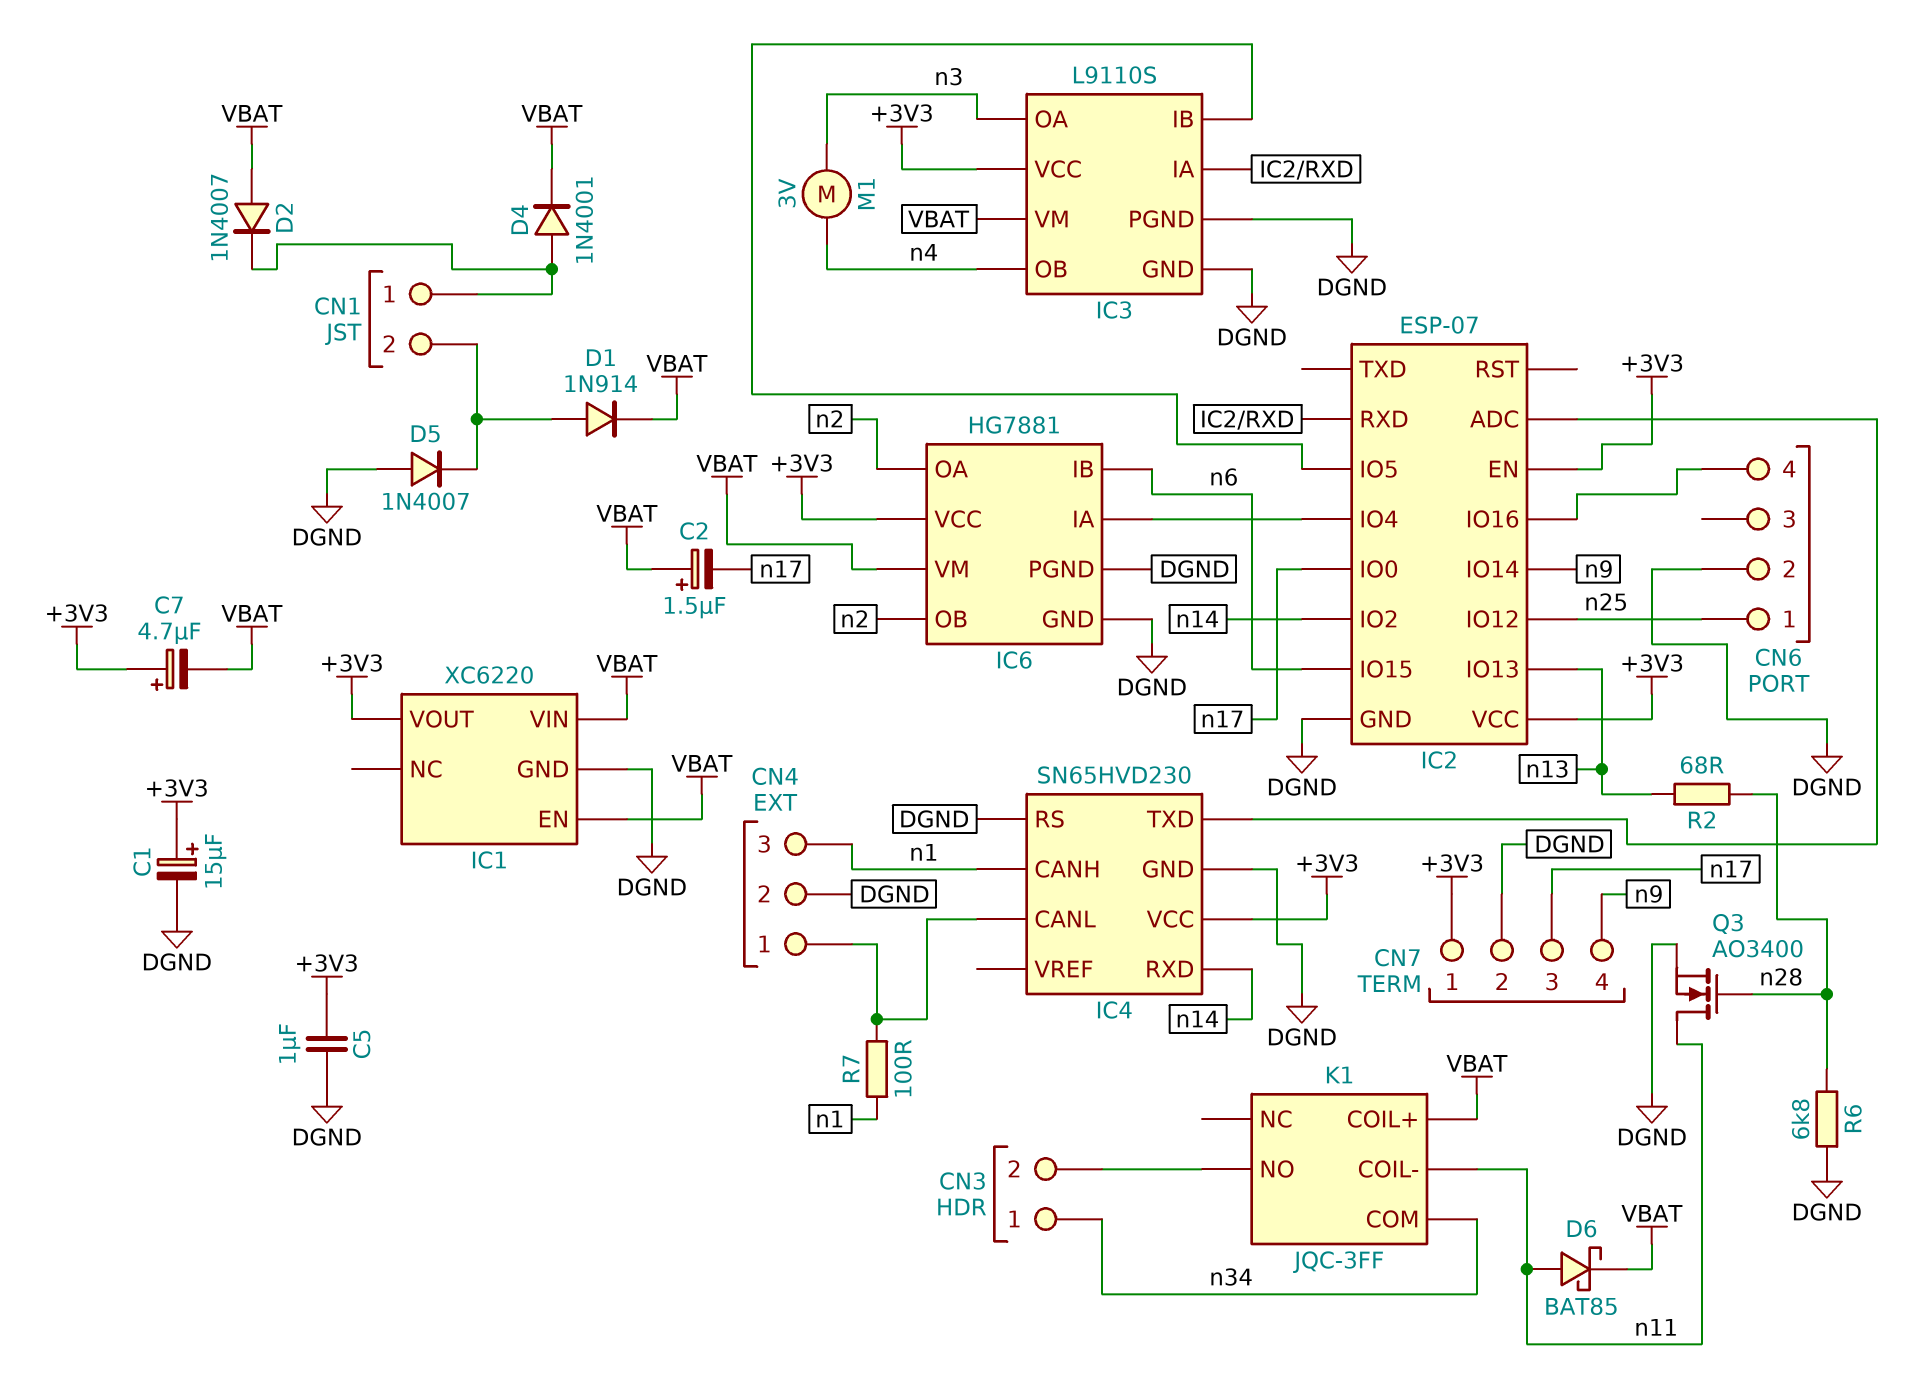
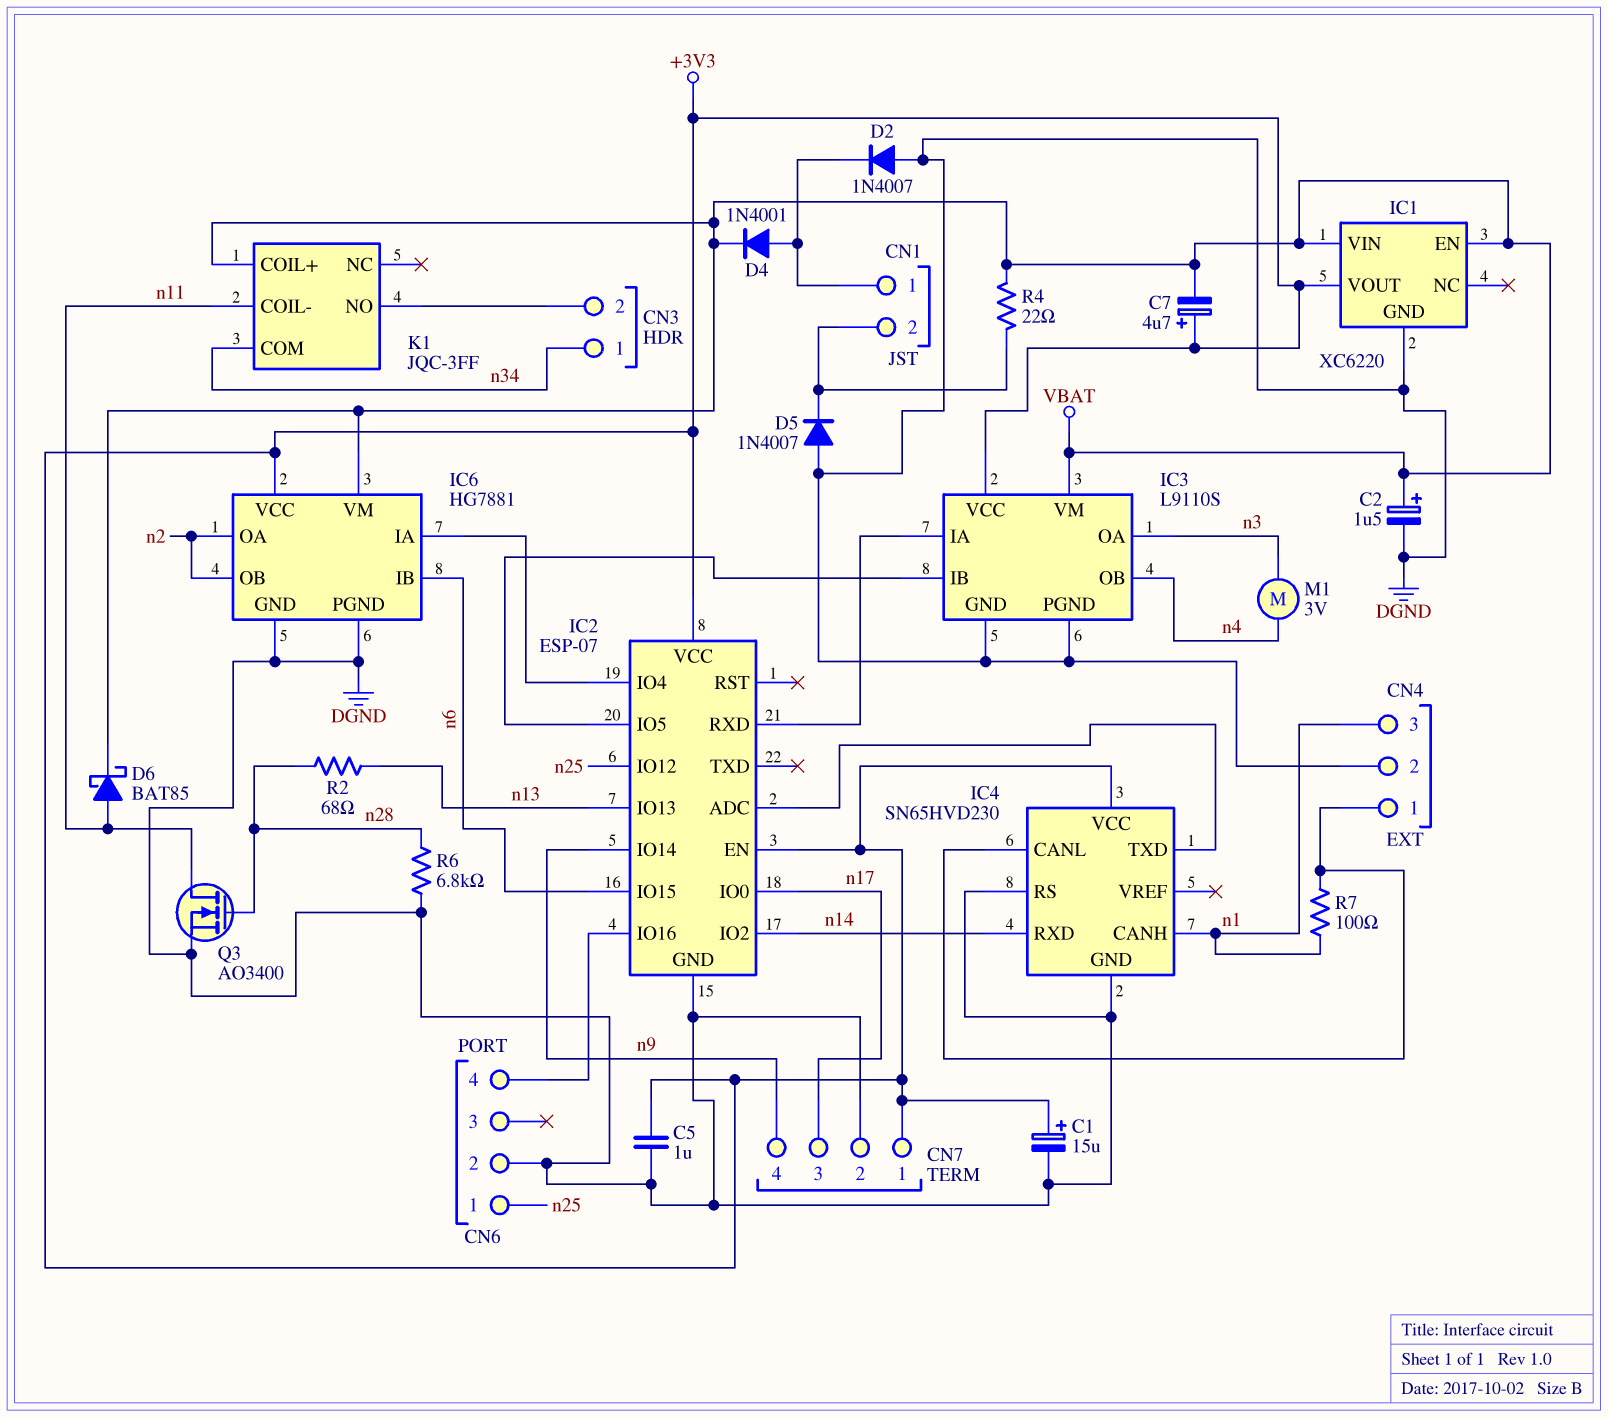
C2: 1.5uF (plus VBAT, minus n17) -> 1.5uF (plus VBAT, minus DGND)
D1: diode 1N914 (A CN1/2, K VBAT) -> none
D2: diode 1N4007 (A VBAT, K CN1/1) -> diode 1N4007 (A DGND, K CN1/1)
R4: none -> 22 (CN1/2, VBAT)

